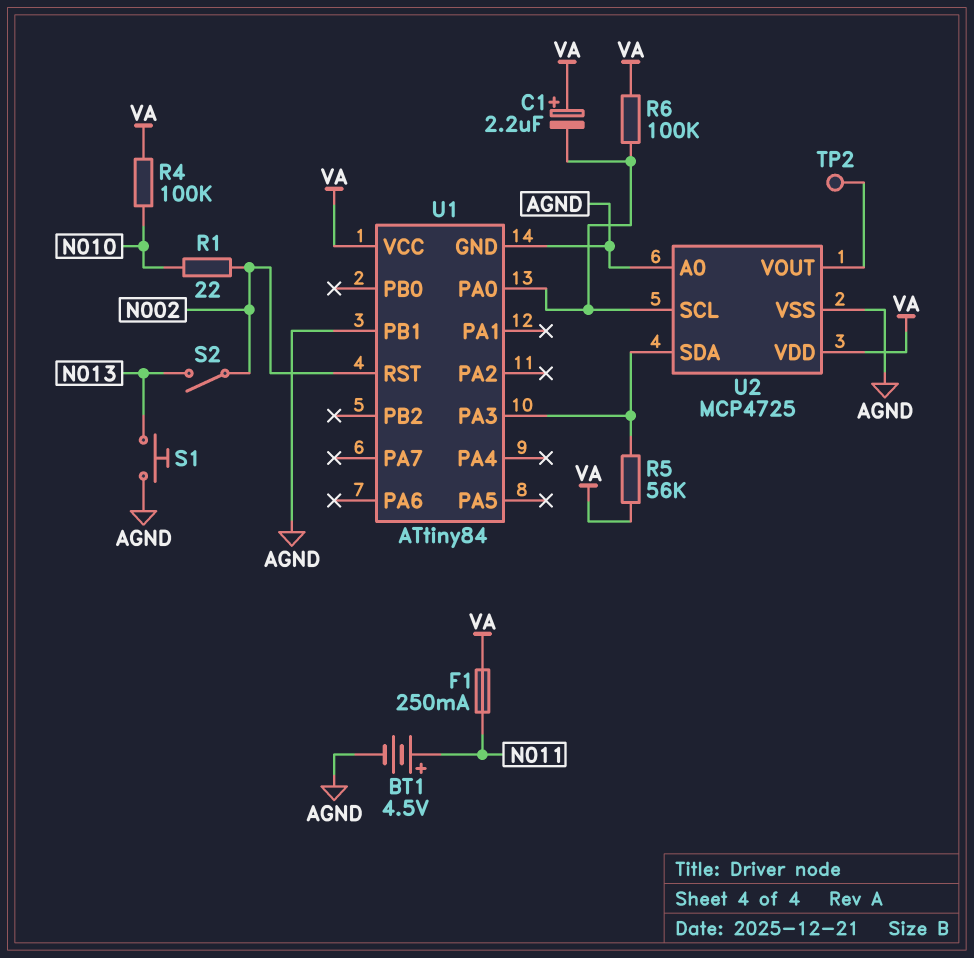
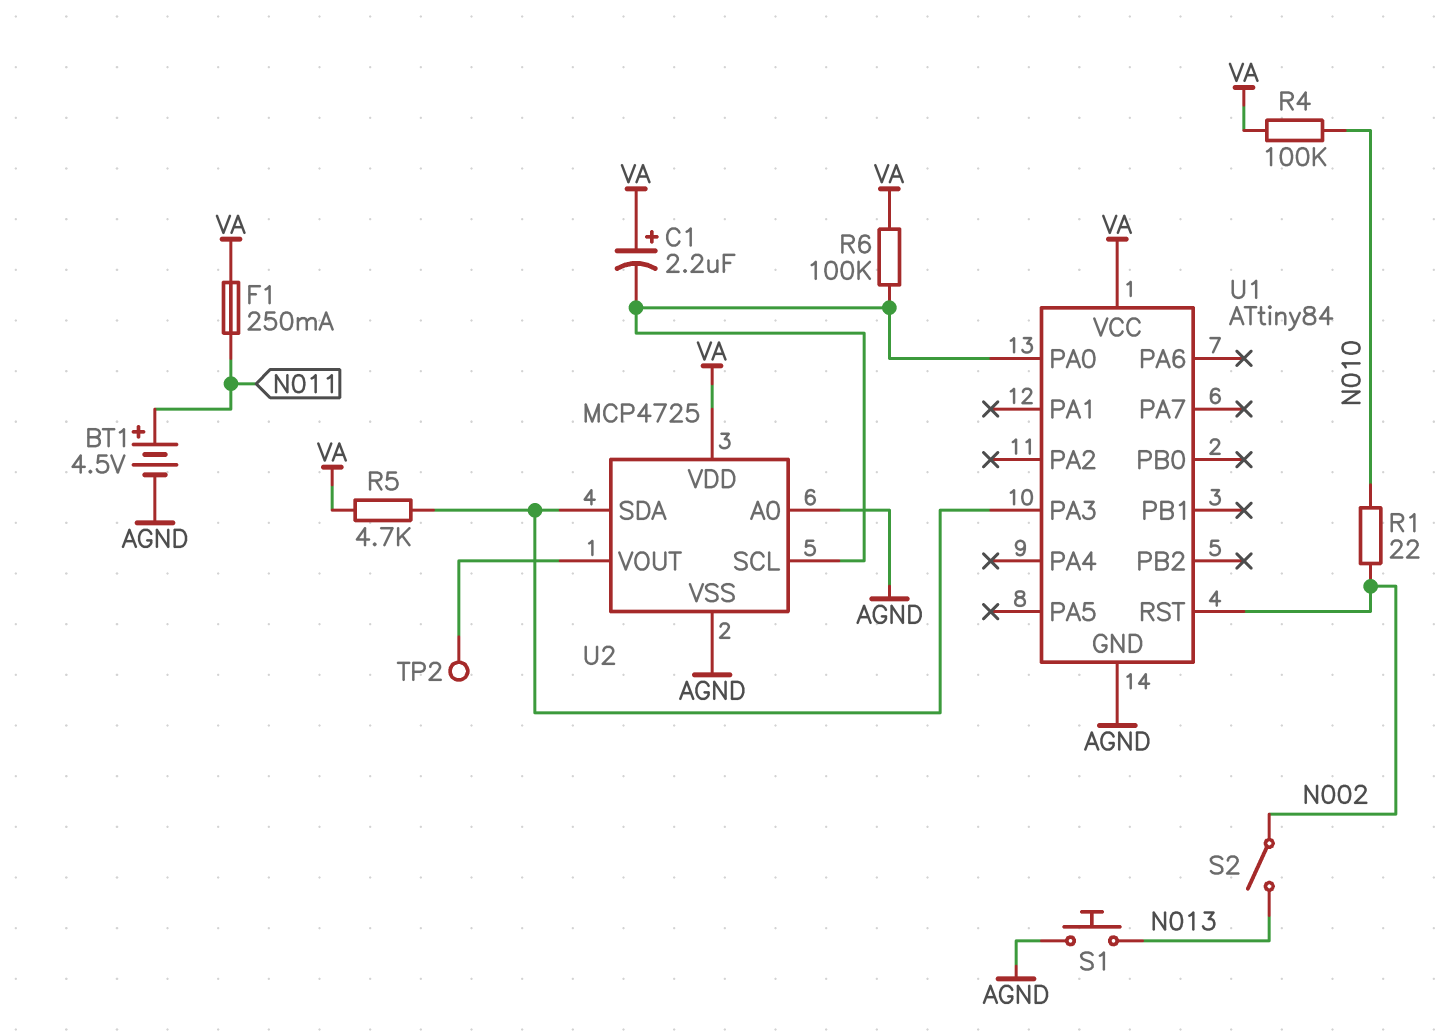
R5: 56k (U1/PA3, VA) -> 4.7k (U1/PA3, VA)
U1 pin PB1: AGND -> none

